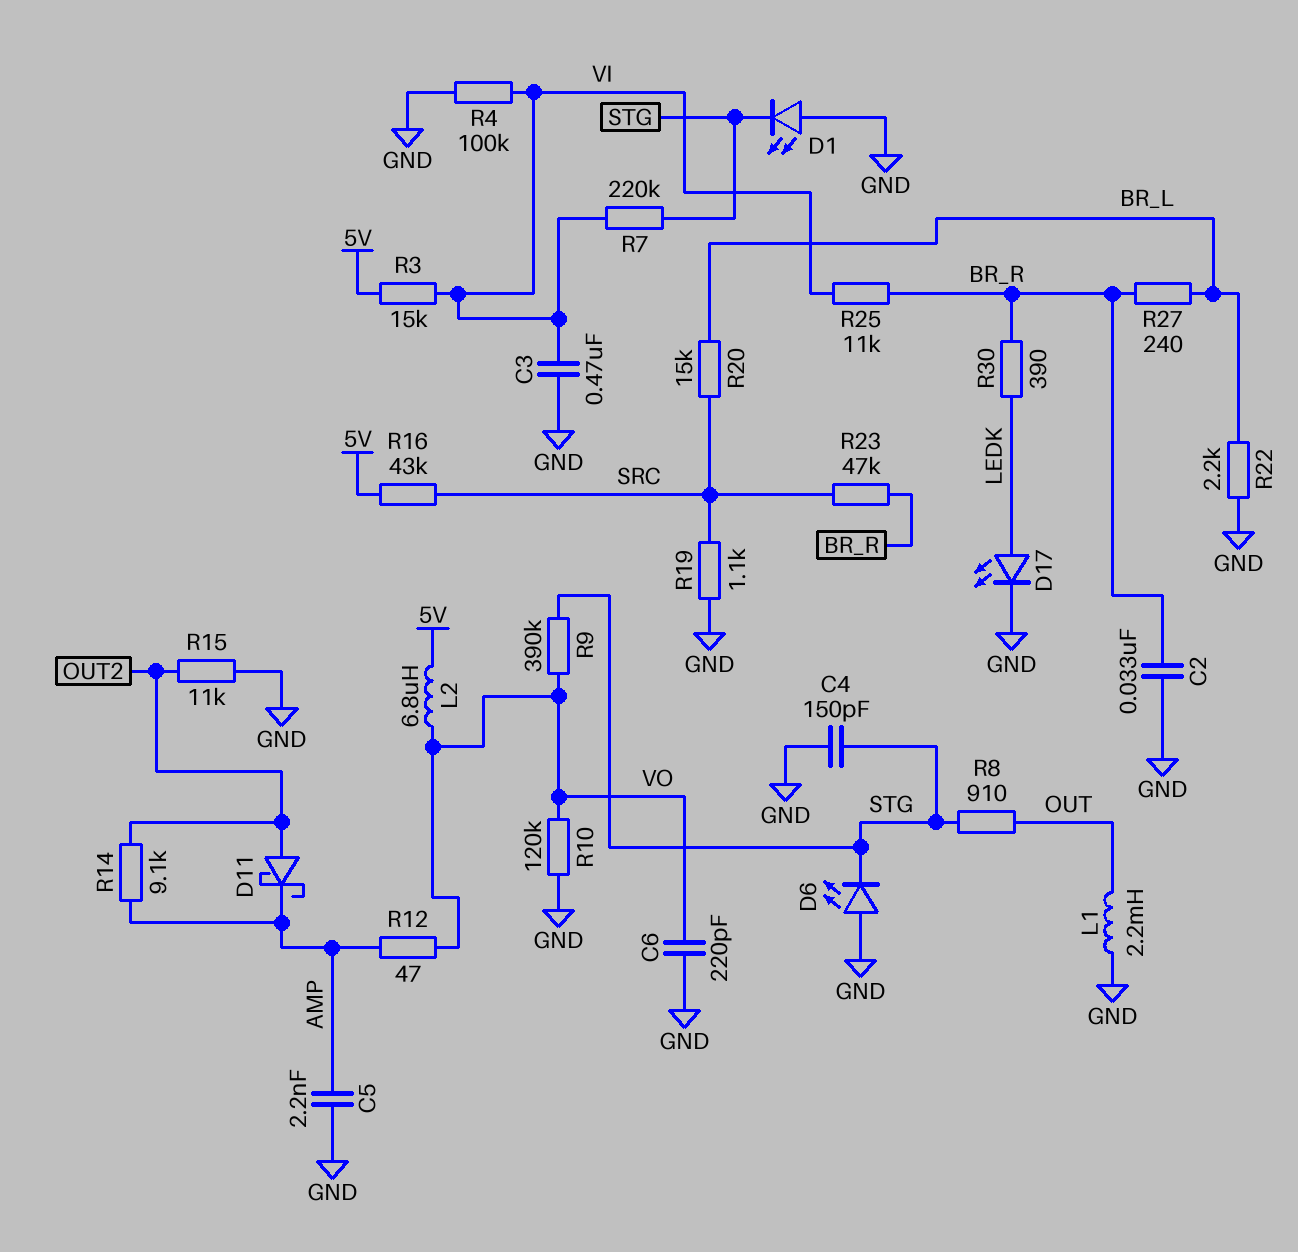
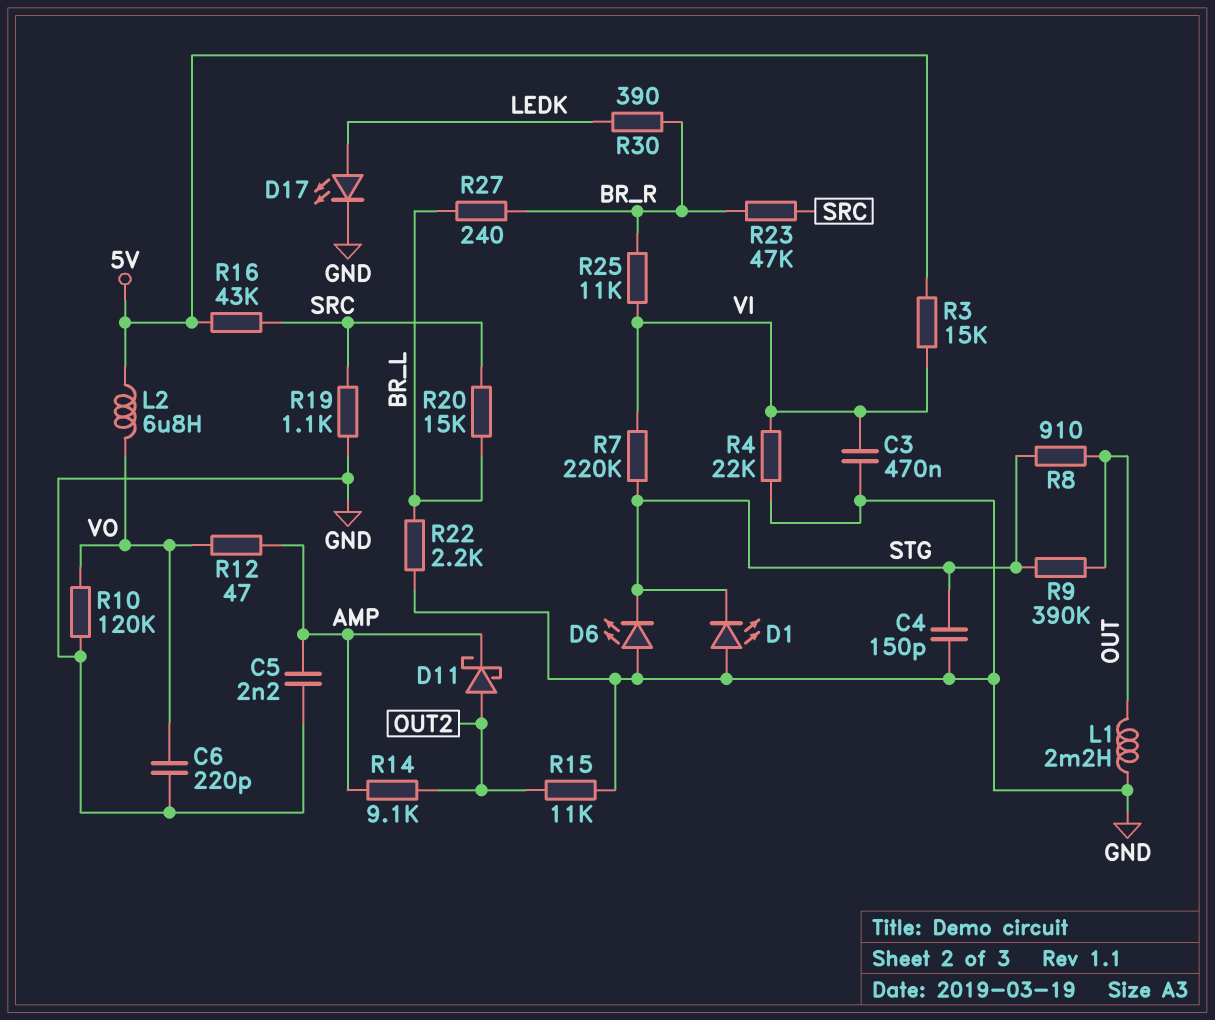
C2: 33nF (BR_R, GND) -> none
R4: 100k (GND, VI) -> 22k (GND, VI)
R9: 390k (STG, VO) -> 390k (OUT, STG)

